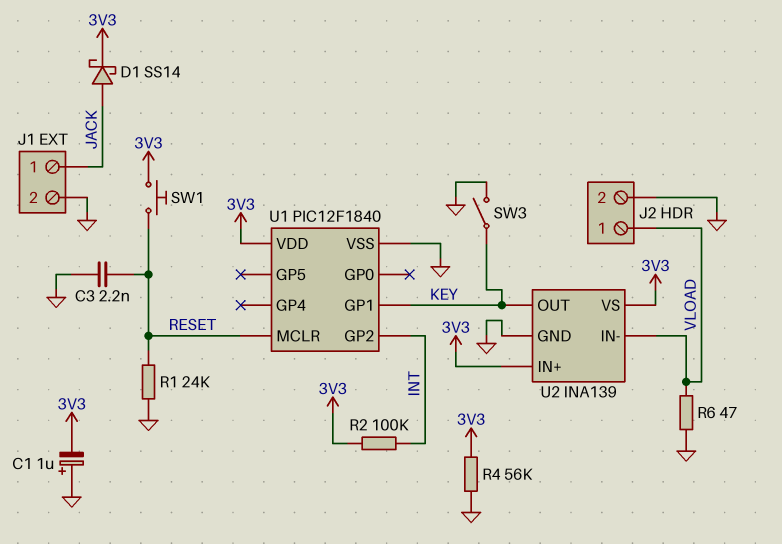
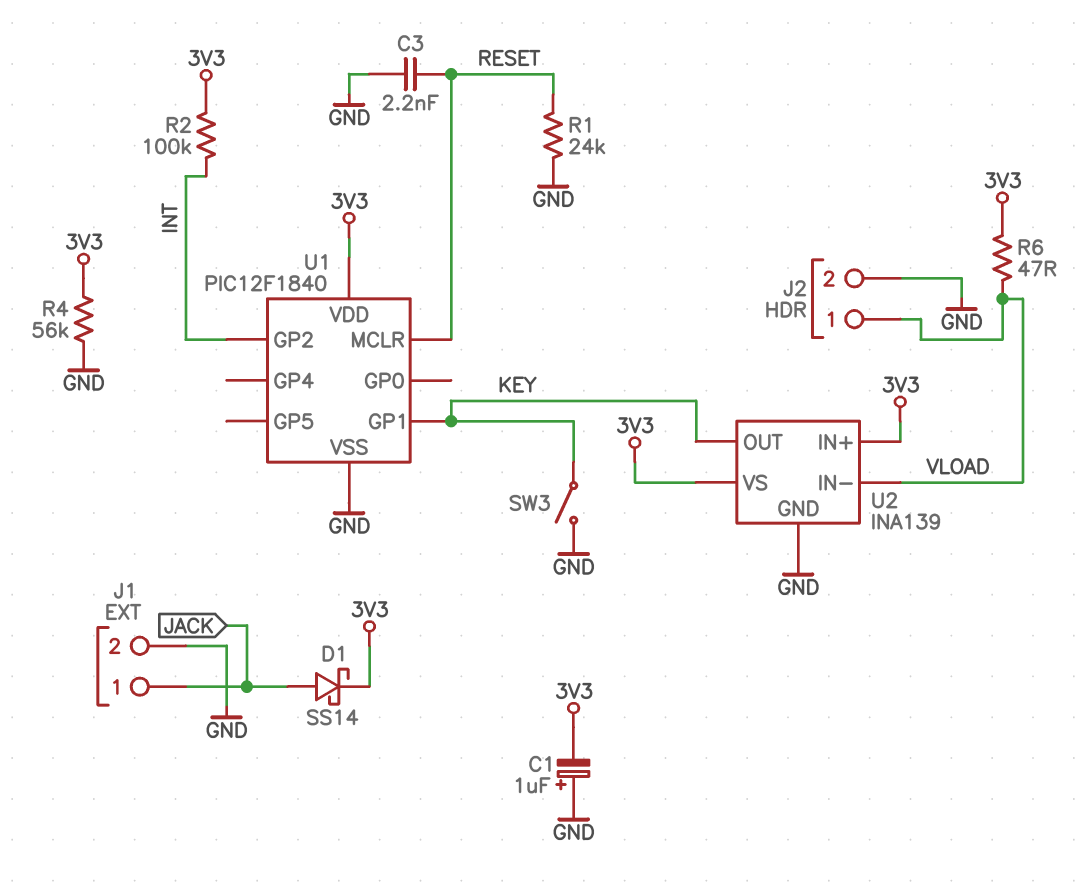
R6: 47 (GND, VLOAD) -> 47 (3V3, VLOAD)
SW1: button (3V3, RESET) -> none

